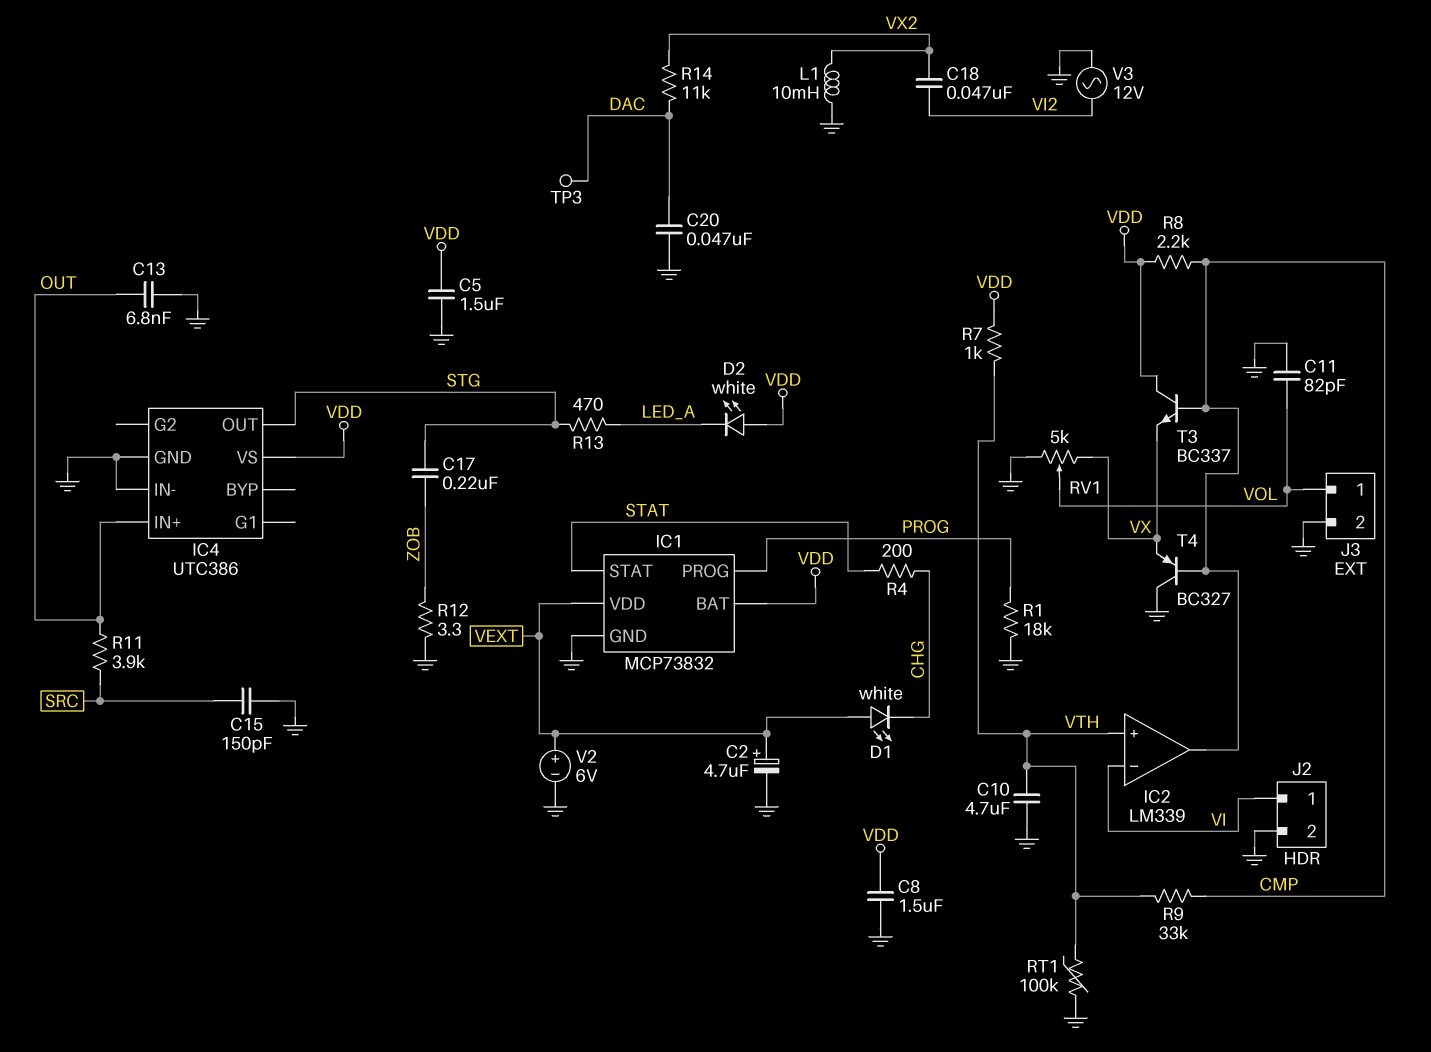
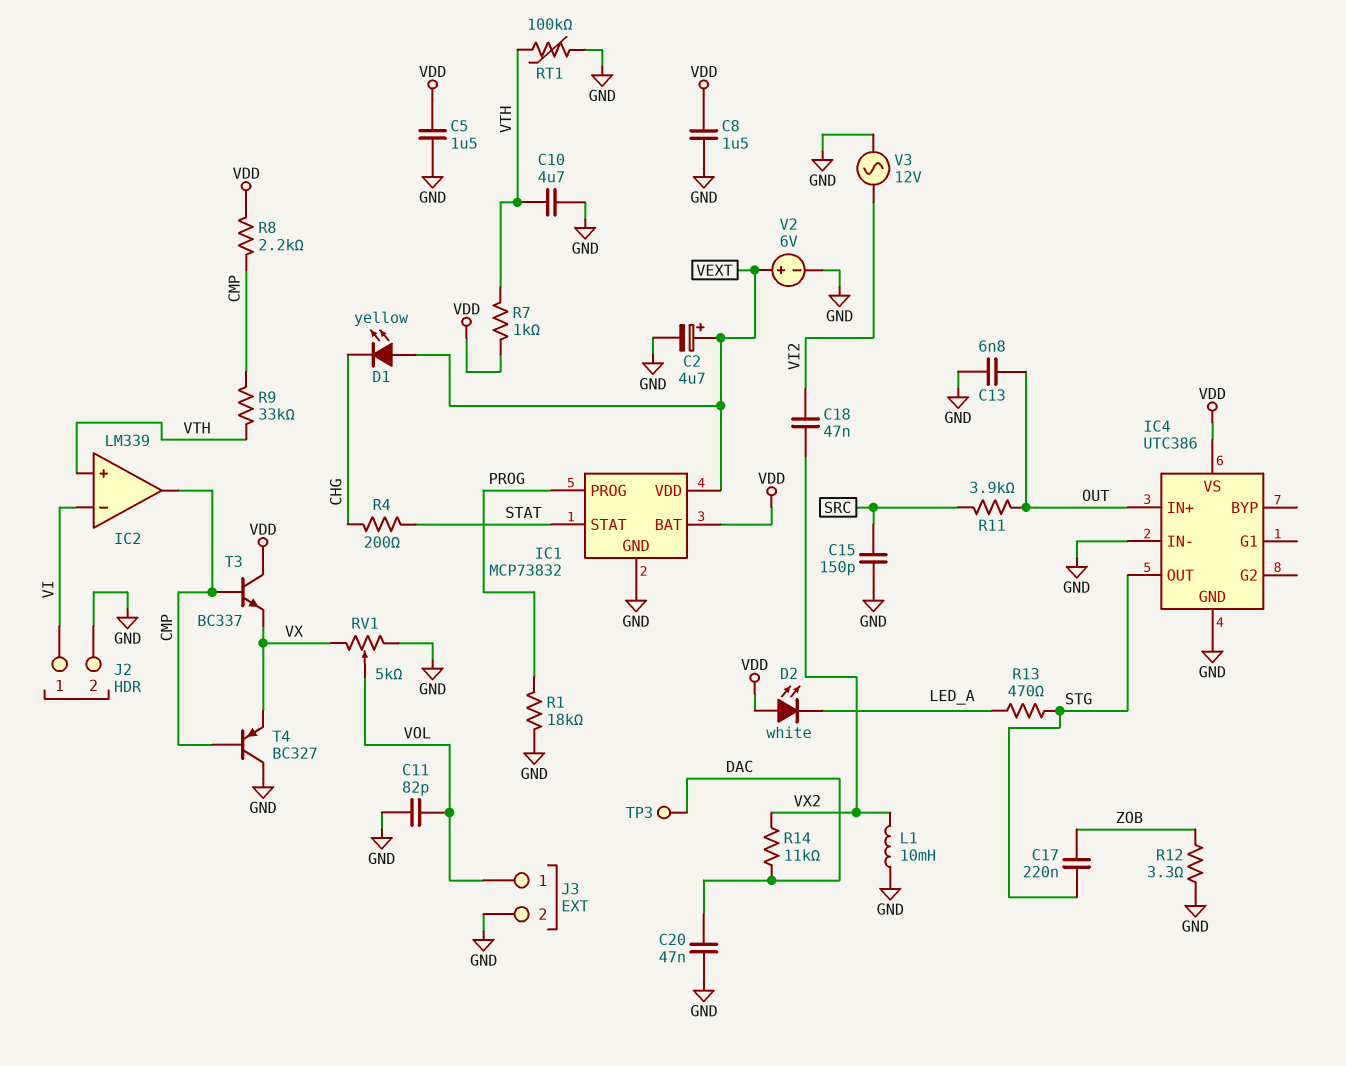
D1: LED white (A VEXT, K CHG) -> LED yellow (A VEXT, K CHG)

